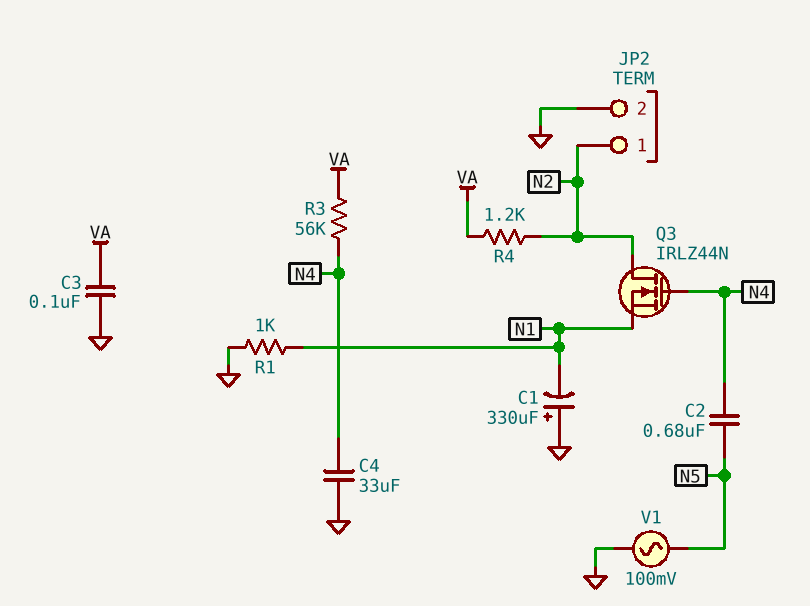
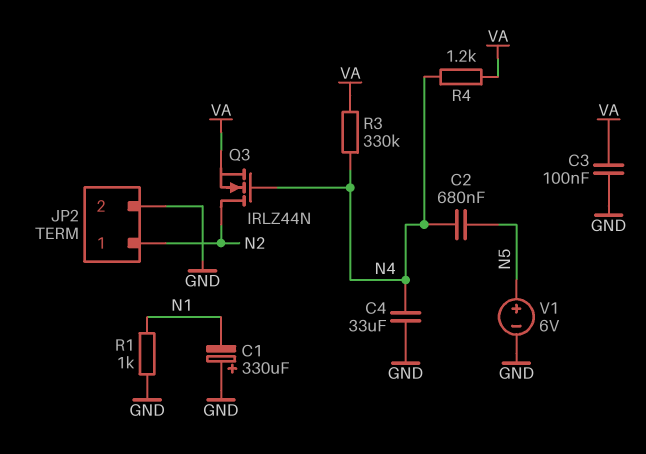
Q3: NMOS IRLZ44N (G N4, D N2, S N1) -> NMOS IRLZ44N (G N4, D N2, S VA)
R3: 56k (N4, VA) -> 330k (N4, VA)
R4: 1.2k (N2, VA) -> 1.2k (N4, VA)
V1: AC 100mV (GND, N5) -> 6V (plus N5, minus GND)

